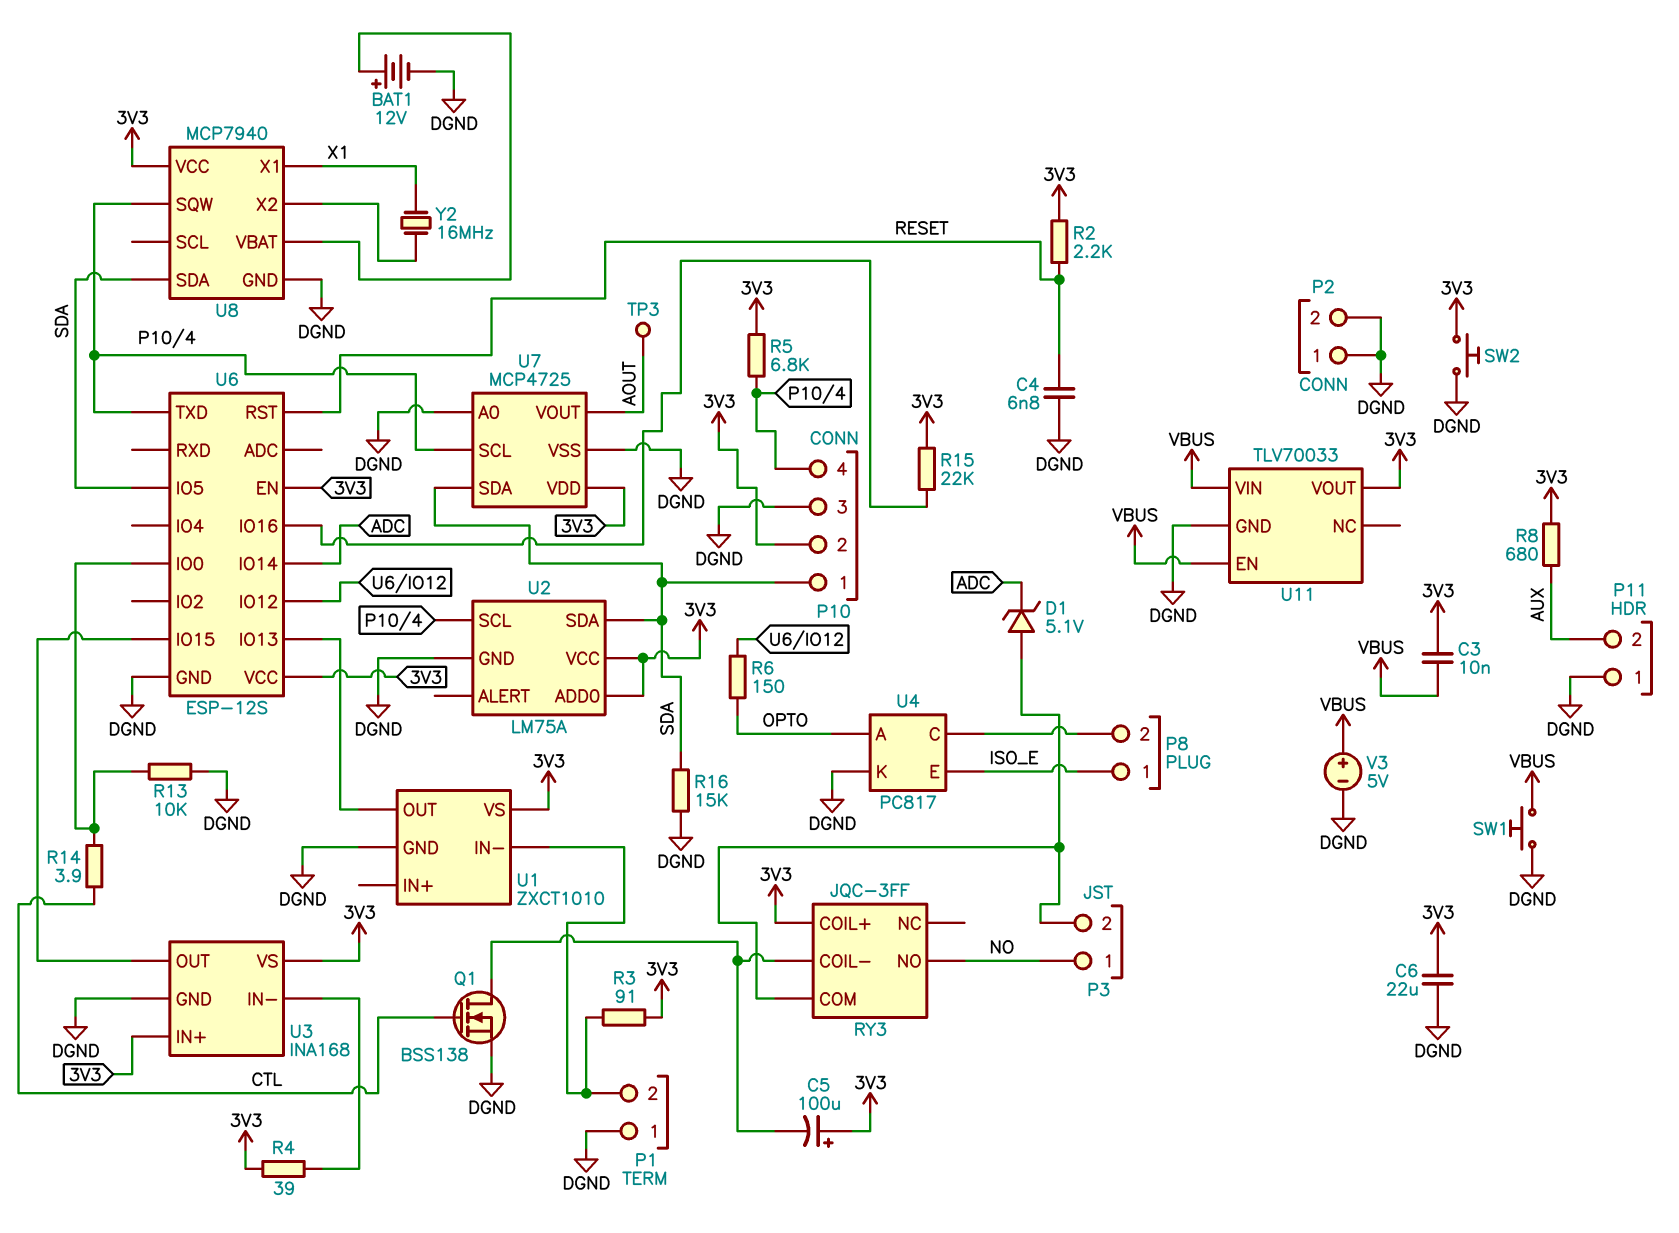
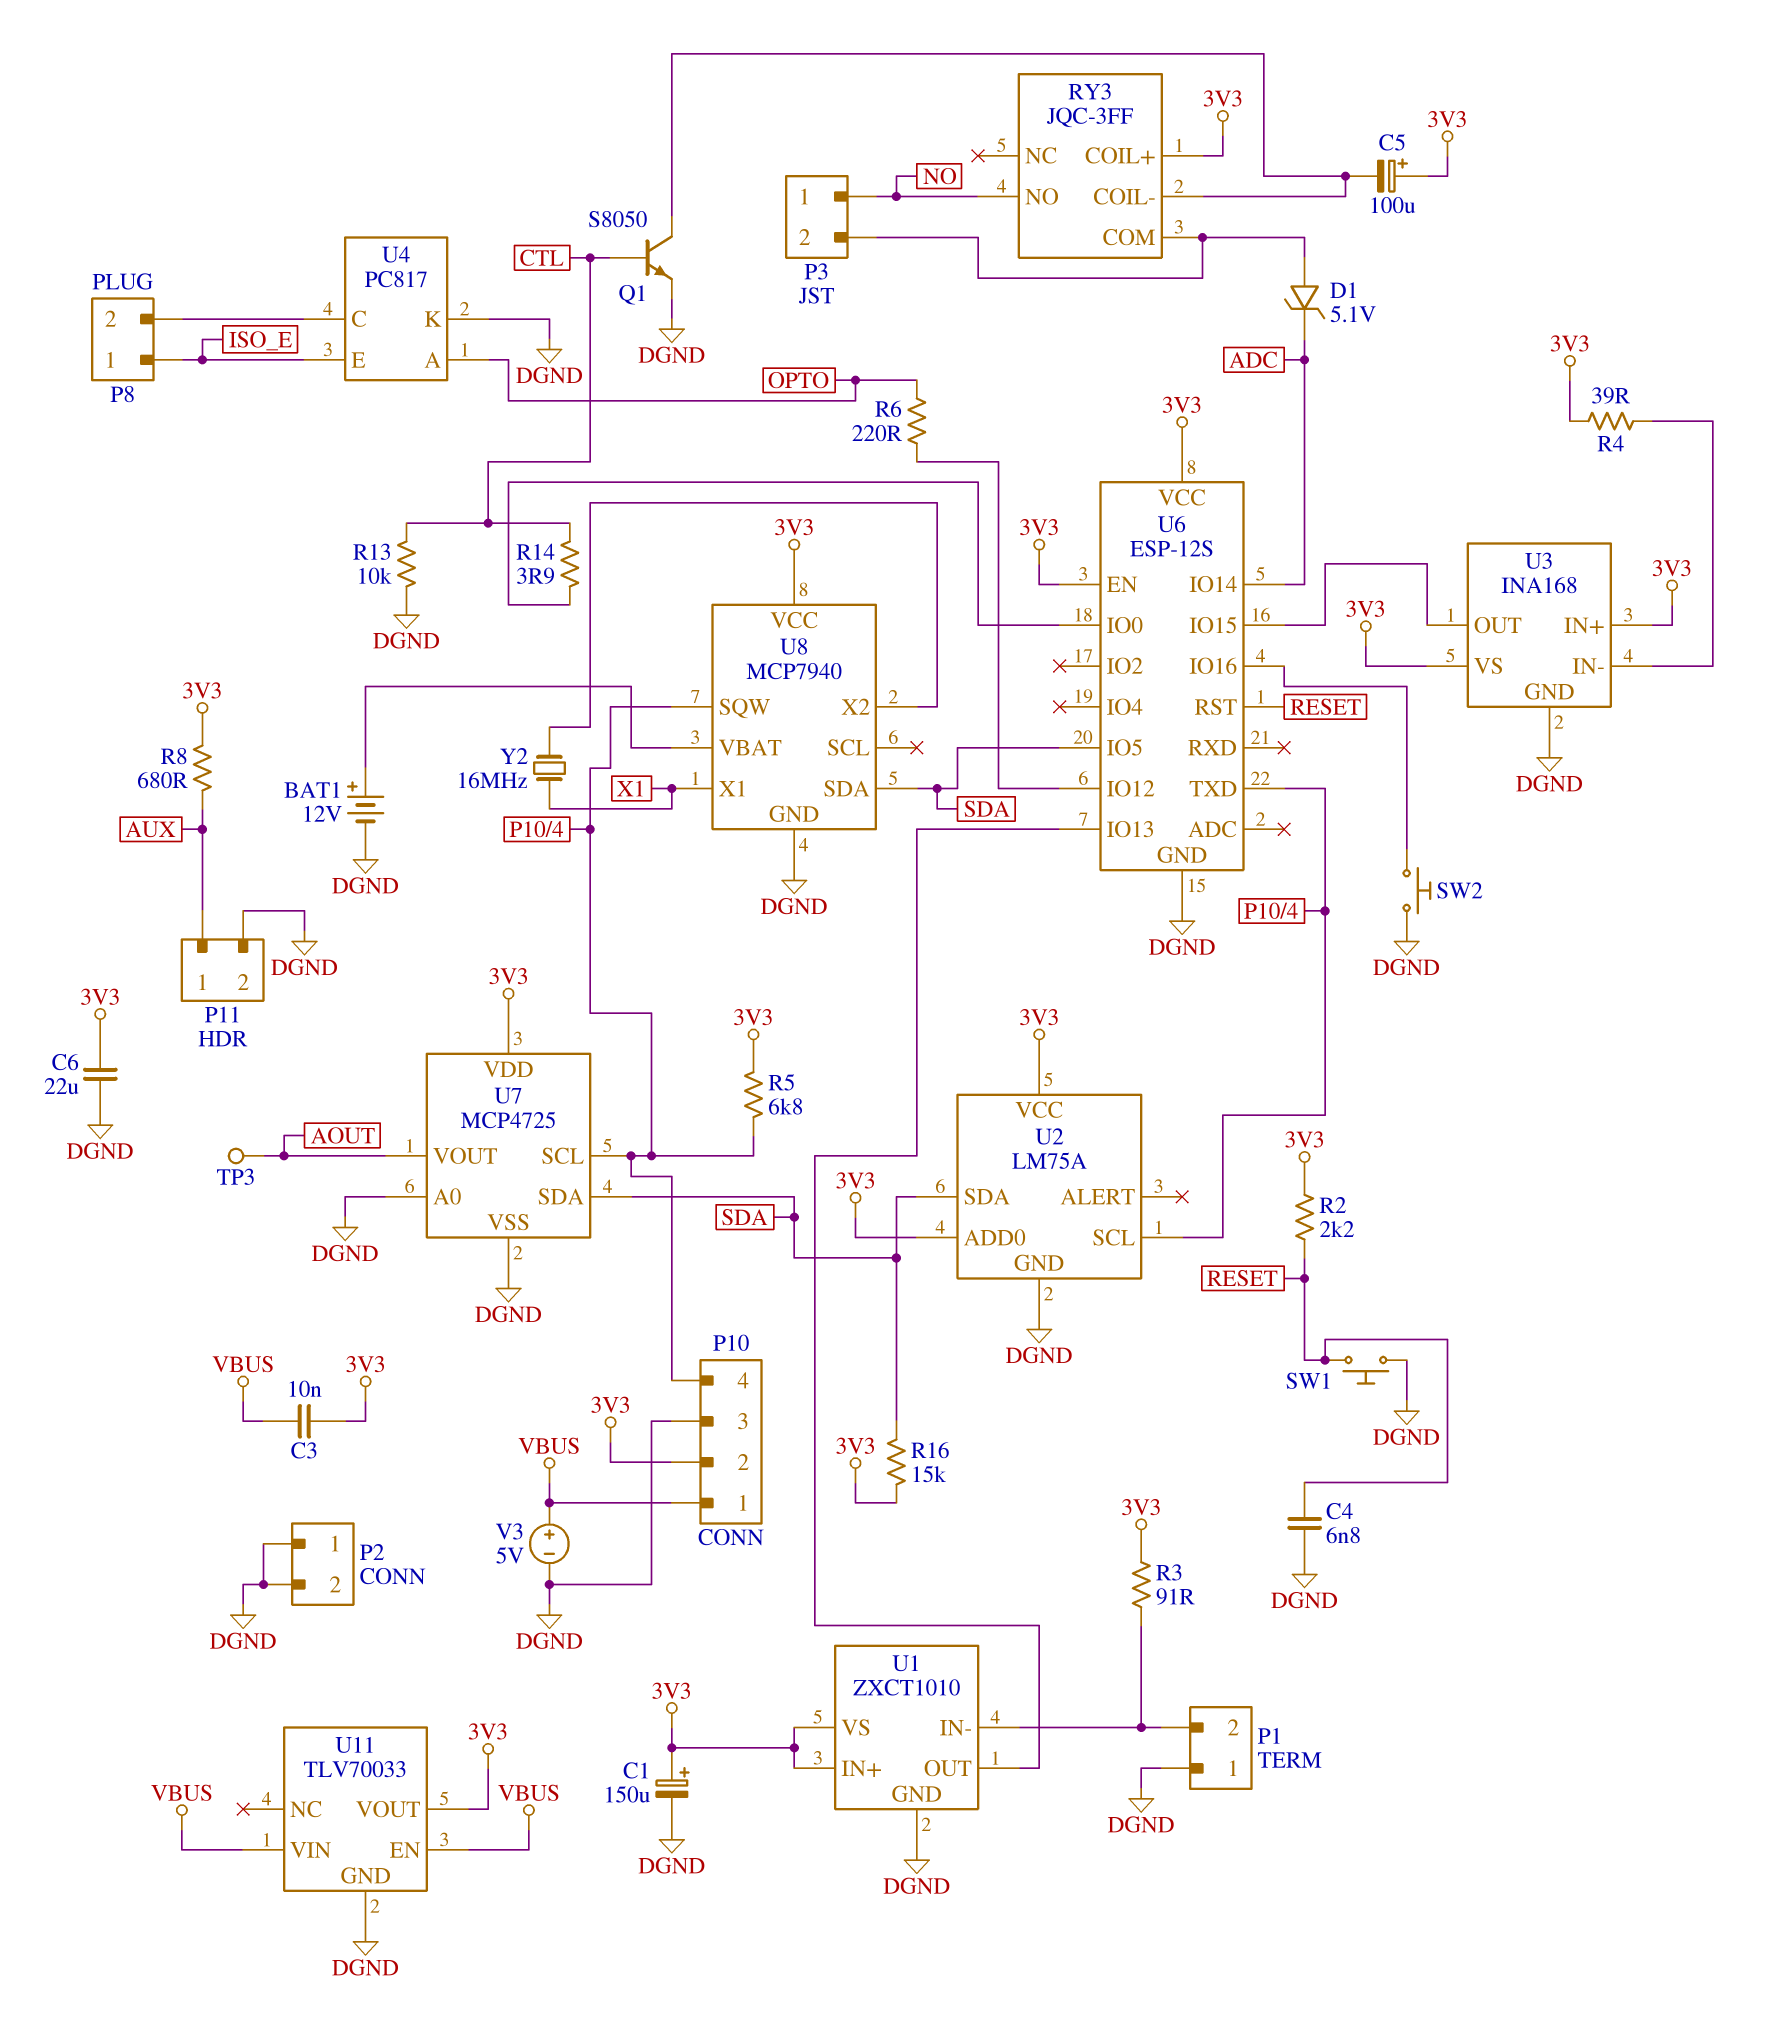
C1: none -> 150uF (plus 3V3, minus DGND)
P10 pin 1: SDA -> VBUS
P11 pin 1: DGND -> AUX
P11 pin 2: AUX -> DGND
Q1: NMOS BSS138 (G CTL, D RY3/COIL-, S DGND) -> NPN S8050 (B CTL, C RY3/COIL-, E DGND)
R6: 150 (OPTO, U6/IO12) -> 220 (OPTO, U6/IO12)
R13: 10k (DGND, U6/IO0) -> 10k (CTL, DGND)
R15: 22k (3V3, U6/IO16) -> none
R16: 15k (DGND, SDA) -> 15k (3V3, SDA)
SW1: button (DGND, VBUS) -> button (DGND, RESET)
SW2: button (3V3, DGND) -> button (DGND, U6/IO16)
U1 pin IN+: none -> 3V3

